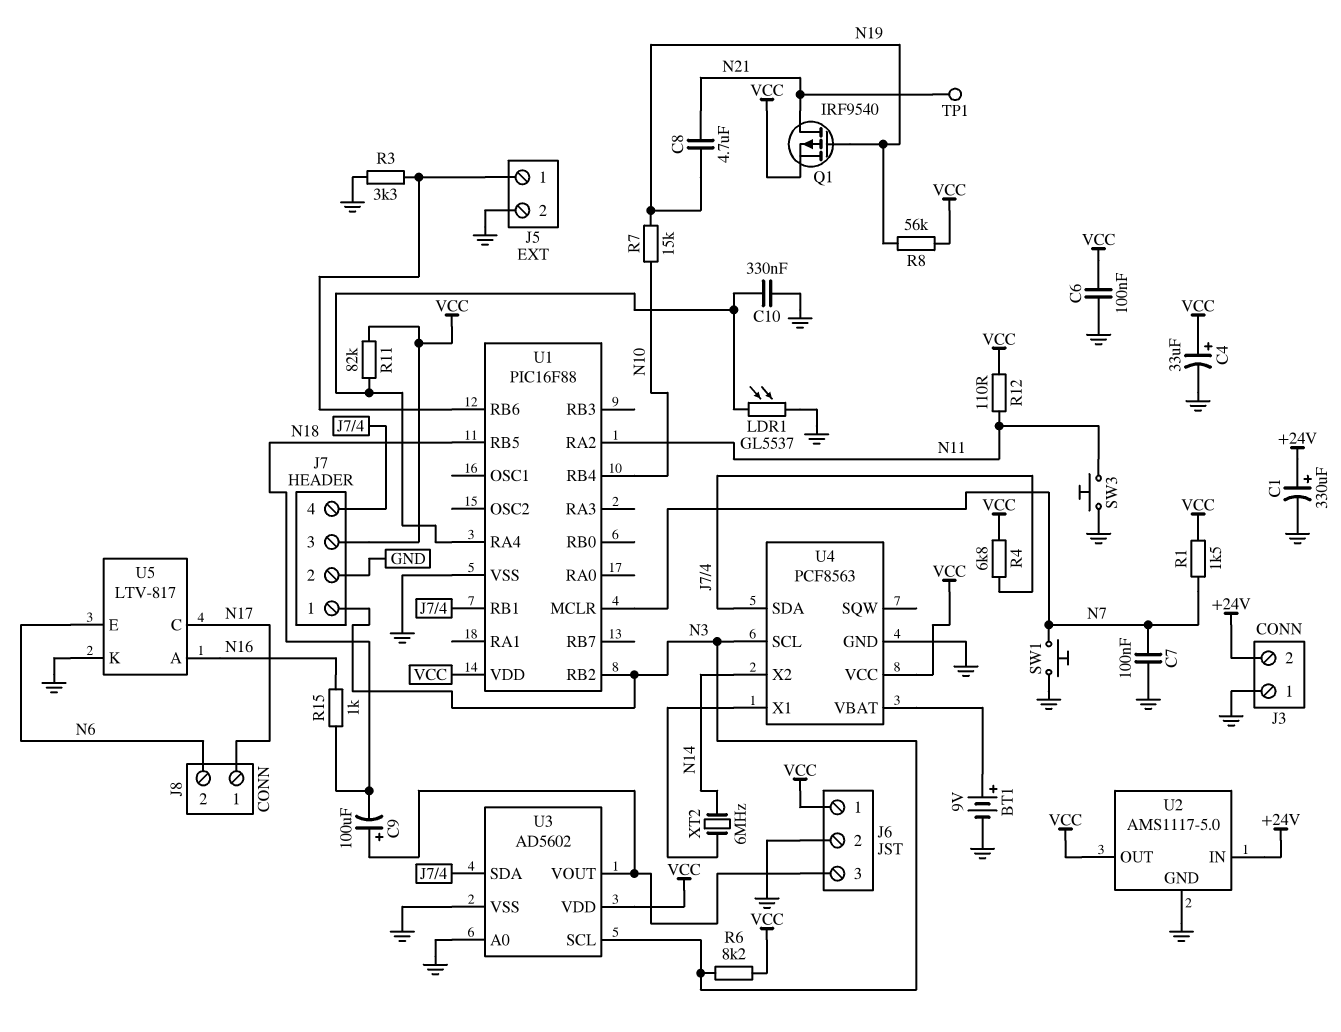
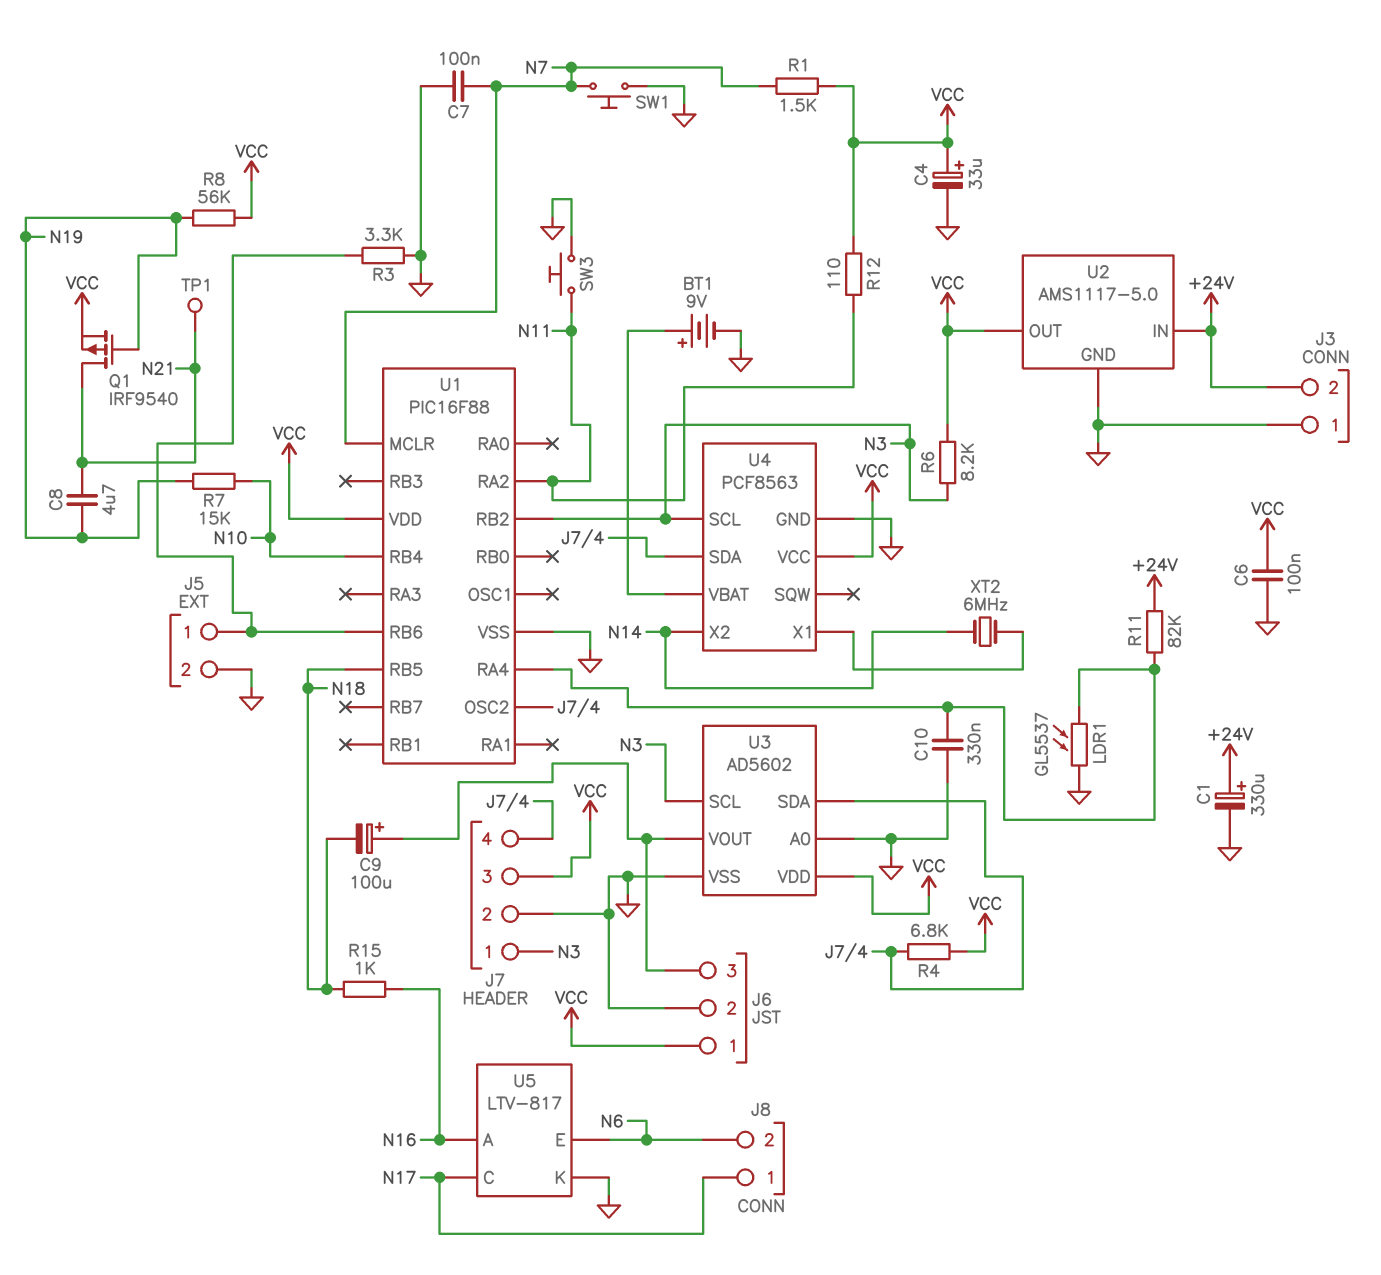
R11: 82k (U1/RA4, VCC) -> 82k (+24V, U1/RA4)
U1 pin OSC2: none -> J7/4
U1 pin RB1: J7/4 -> none

